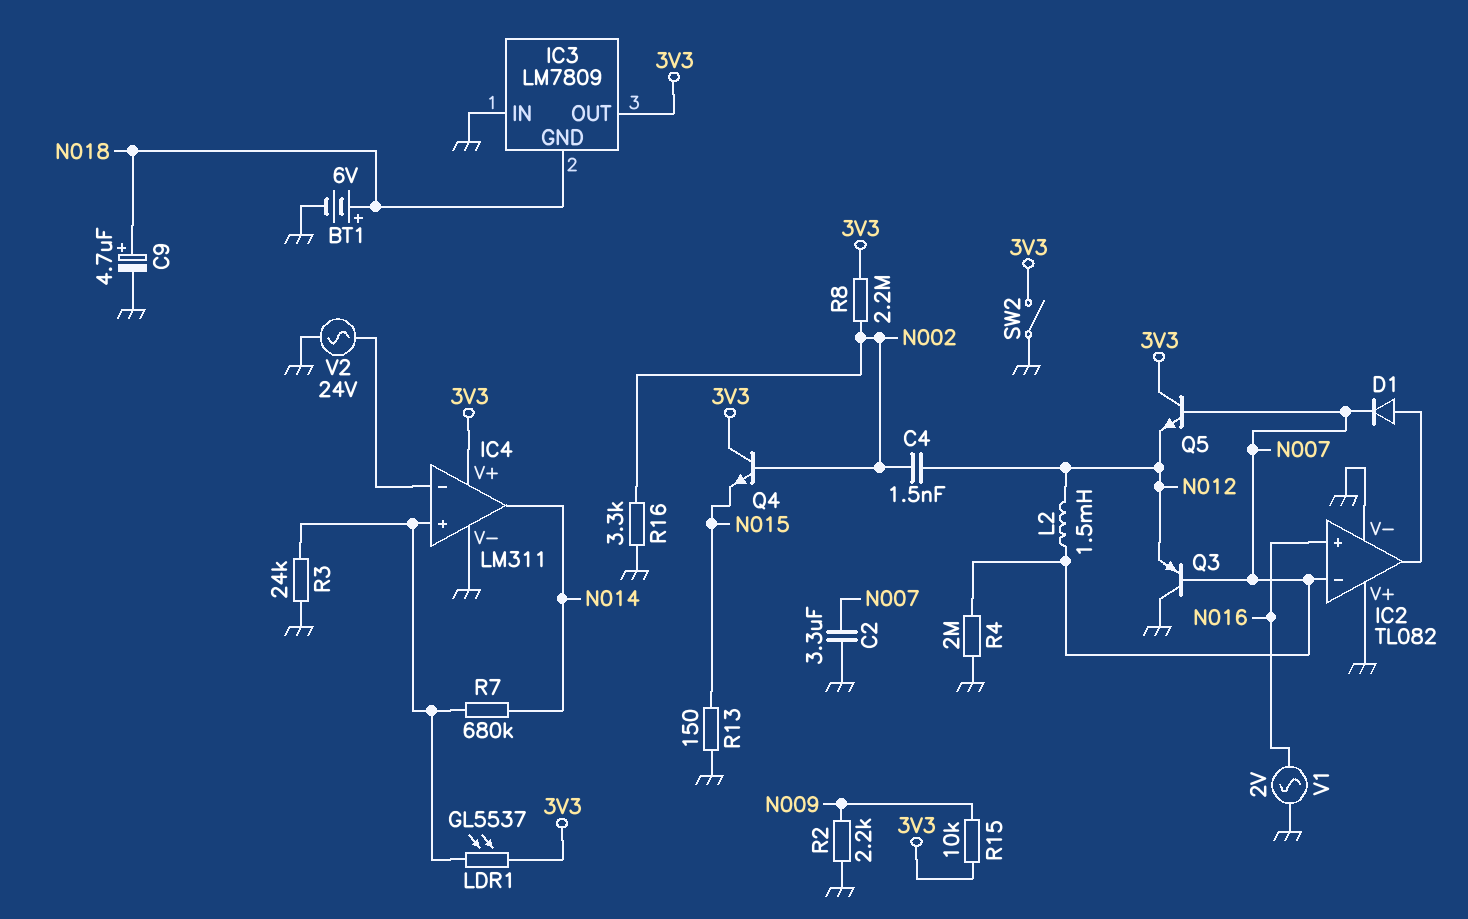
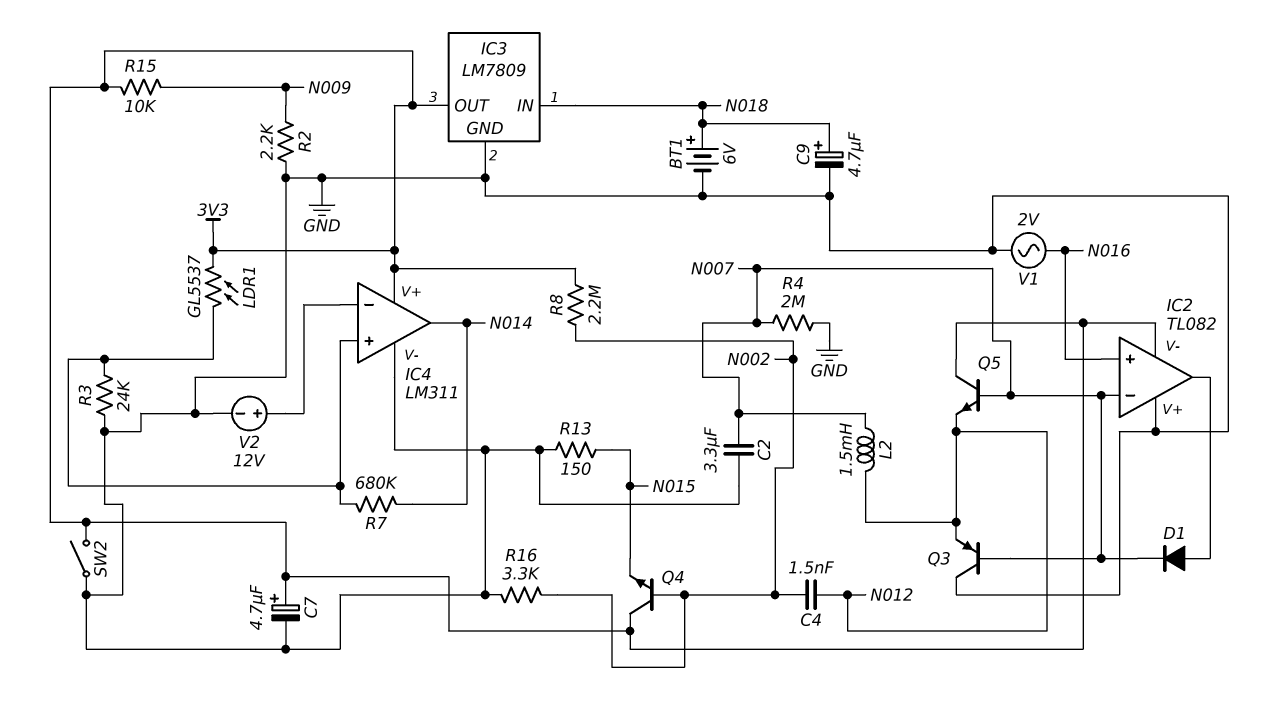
C7: none -> 4.7uF (plus 3V3, minus GND)
IC2 pin V-: GND -> 3V3
IC3 pin GND: N018 -> GND
IC3 pin IN: GND -> N018
V2: AC 24V (GND, IC4/in-) -> 12V (plus IC4/in-, minus GND)

